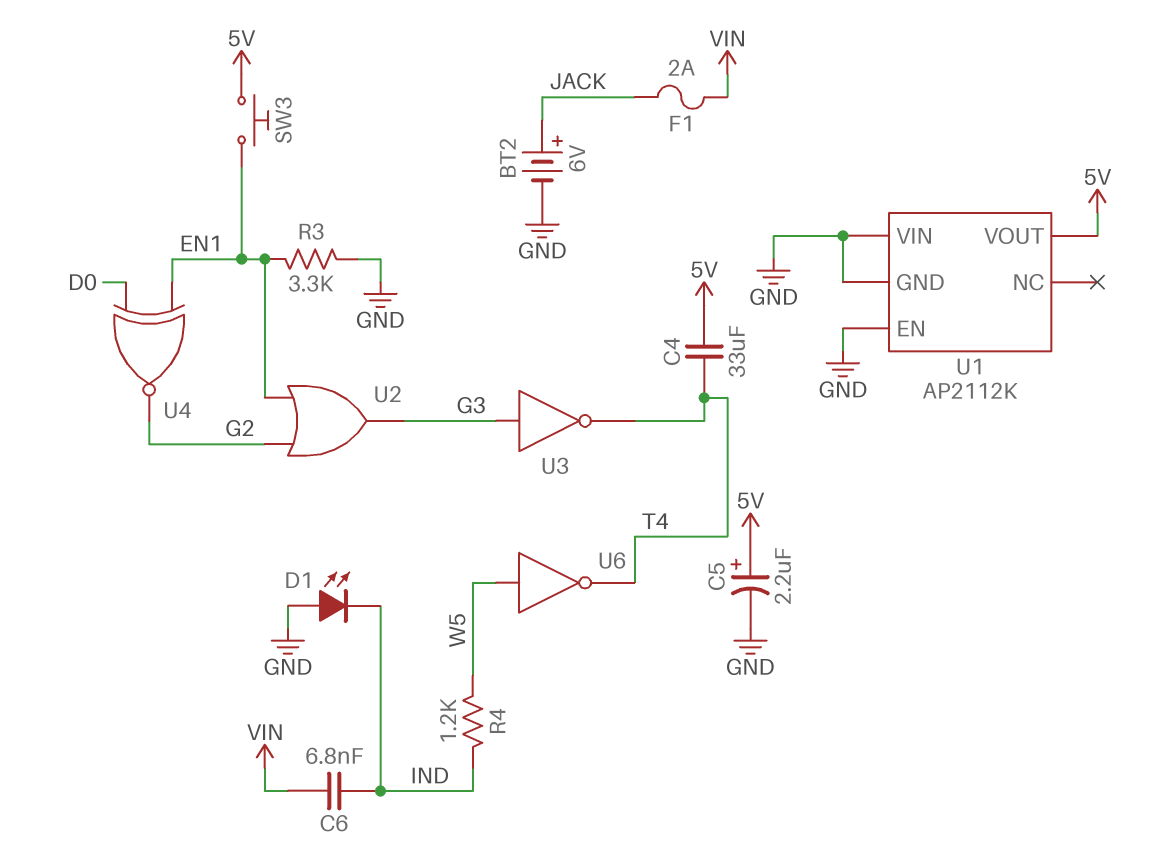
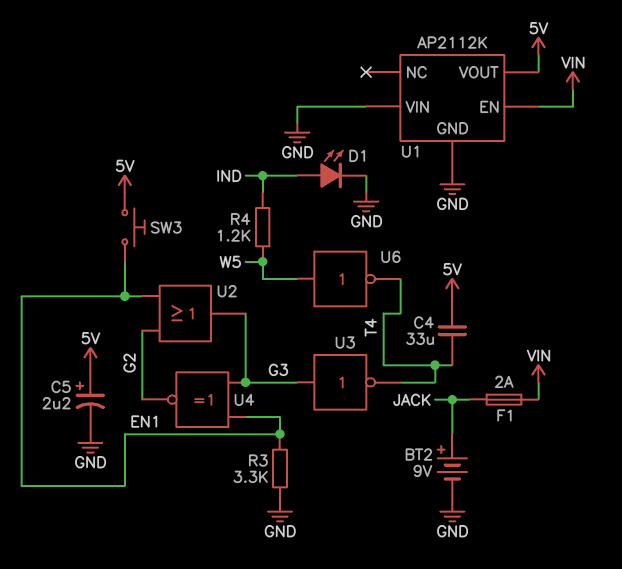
BT2: 6V (plus JACK, minus GND) -> 9V (plus JACK, minus GND)
C6: 6.8nF (IND, VIN) -> none
D1: LED (A GND, K IND) -> LED (A IND, K GND)
U1 pin EN: GND -> VIN
U4: XNOR (in D0, in EN1, out G2) -> XNOR (in EN1, in G3, out G2)

